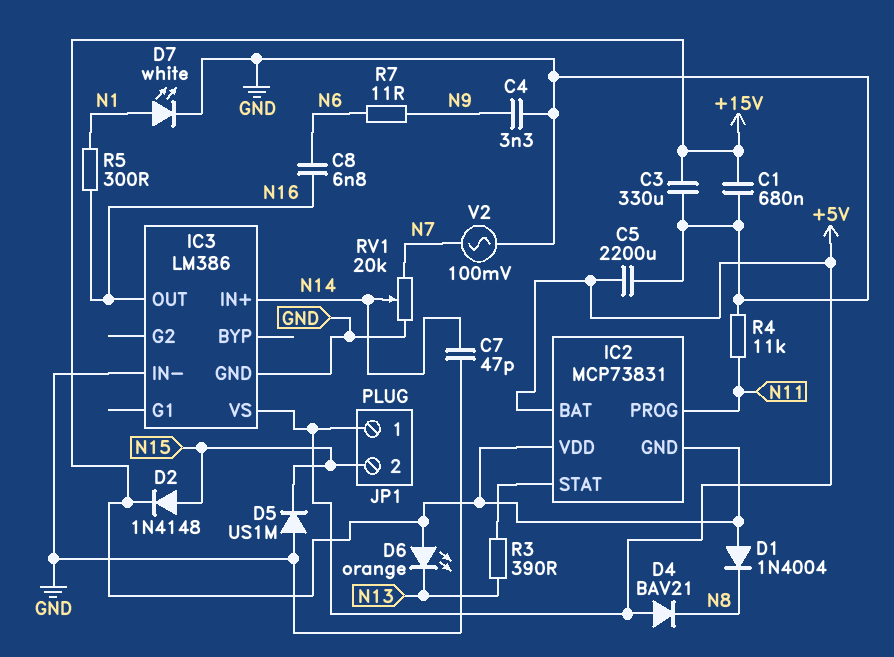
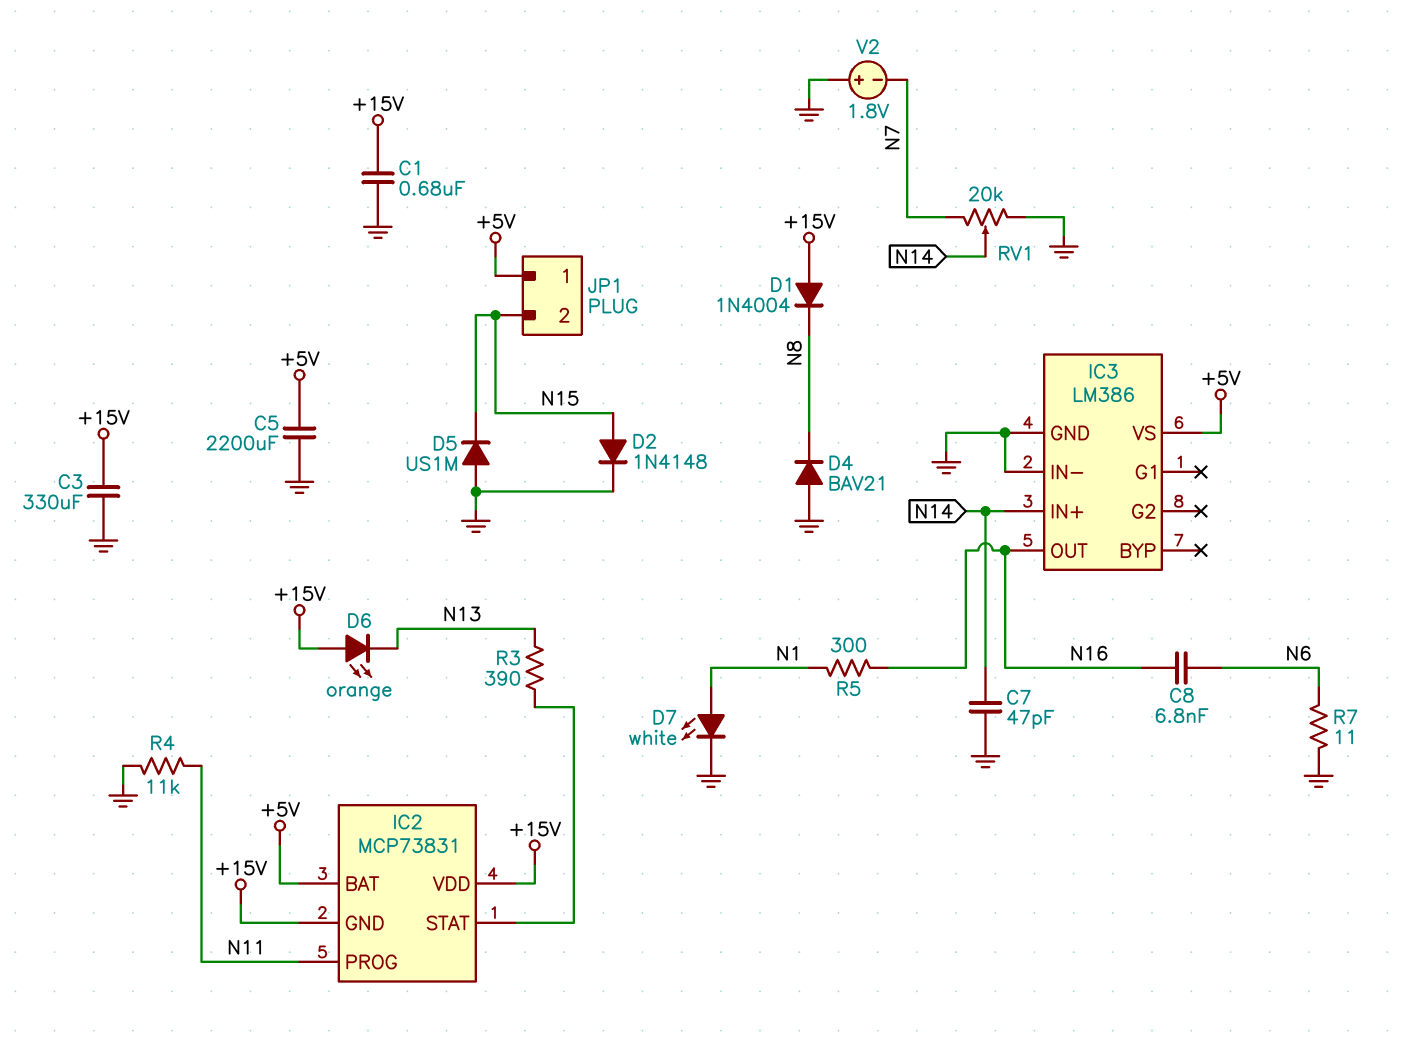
C4: 3.3nF (GND, N9) -> none
D2: diode 1N4148 (A N15, K +15V) -> diode 1N4148 (A N15, K GND)
D4: diode BAV21 (A +5V, K N8) -> diode BAV21 (A GND, K N8)
R7: 11 (N6, N9) -> 11 (GND, N6)
V2: AC 100mV (GND, N7) -> 1.8V (plus GND, minus N7)

